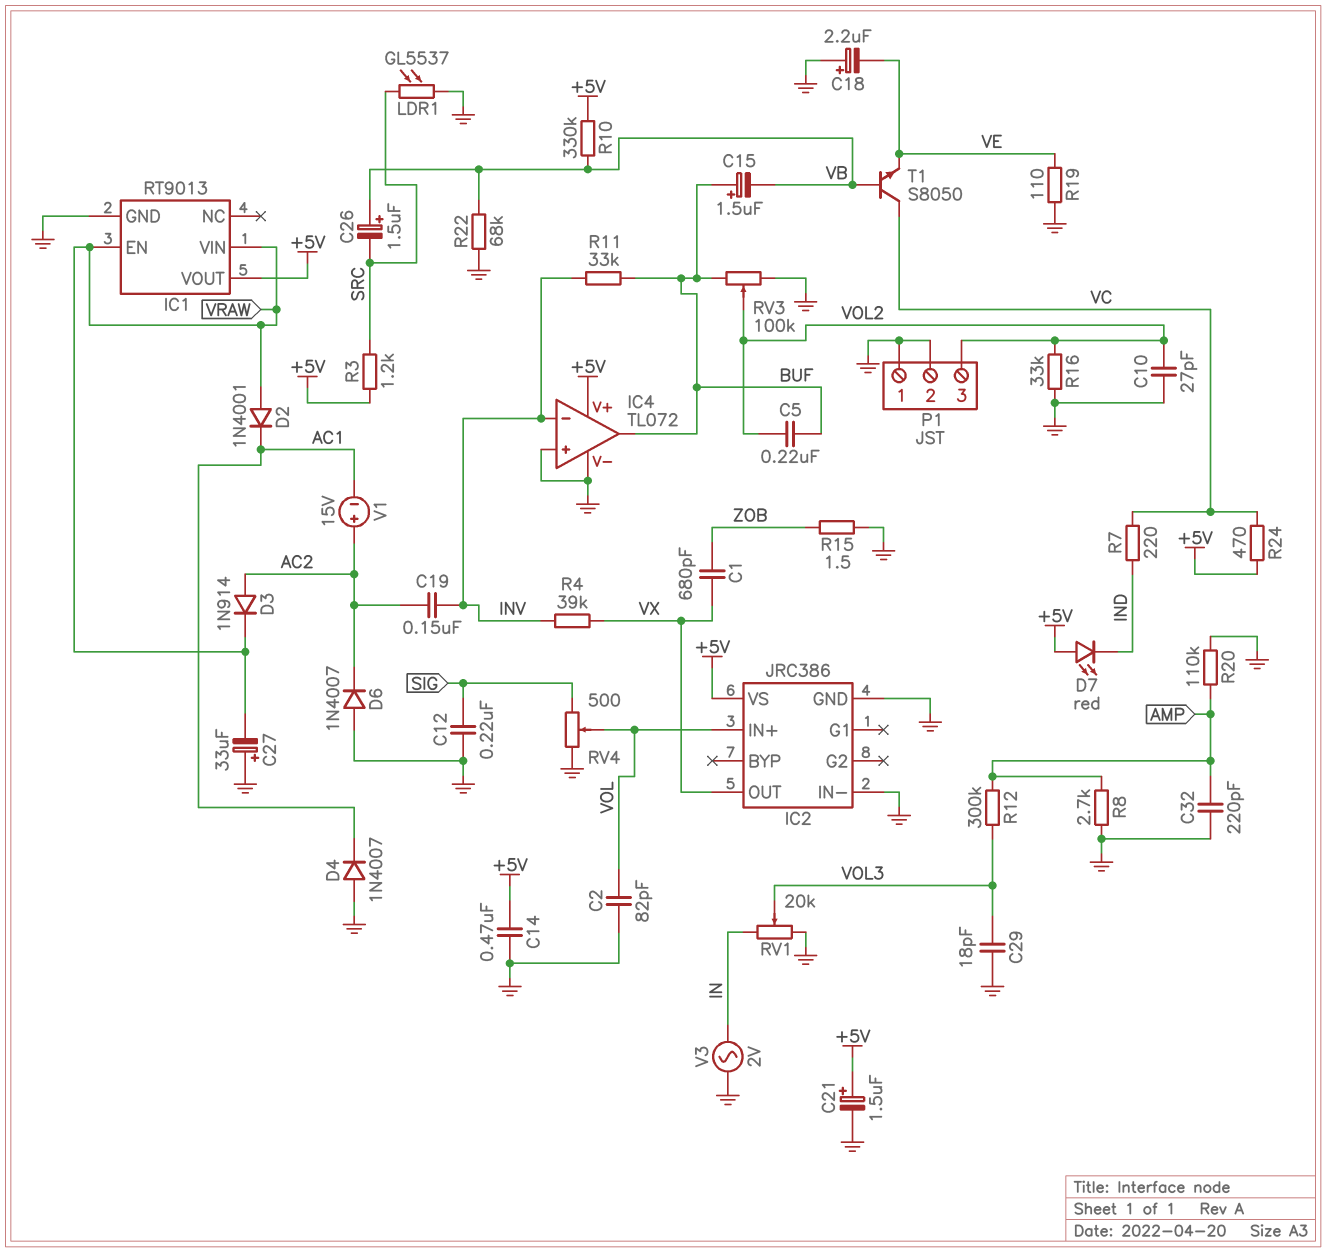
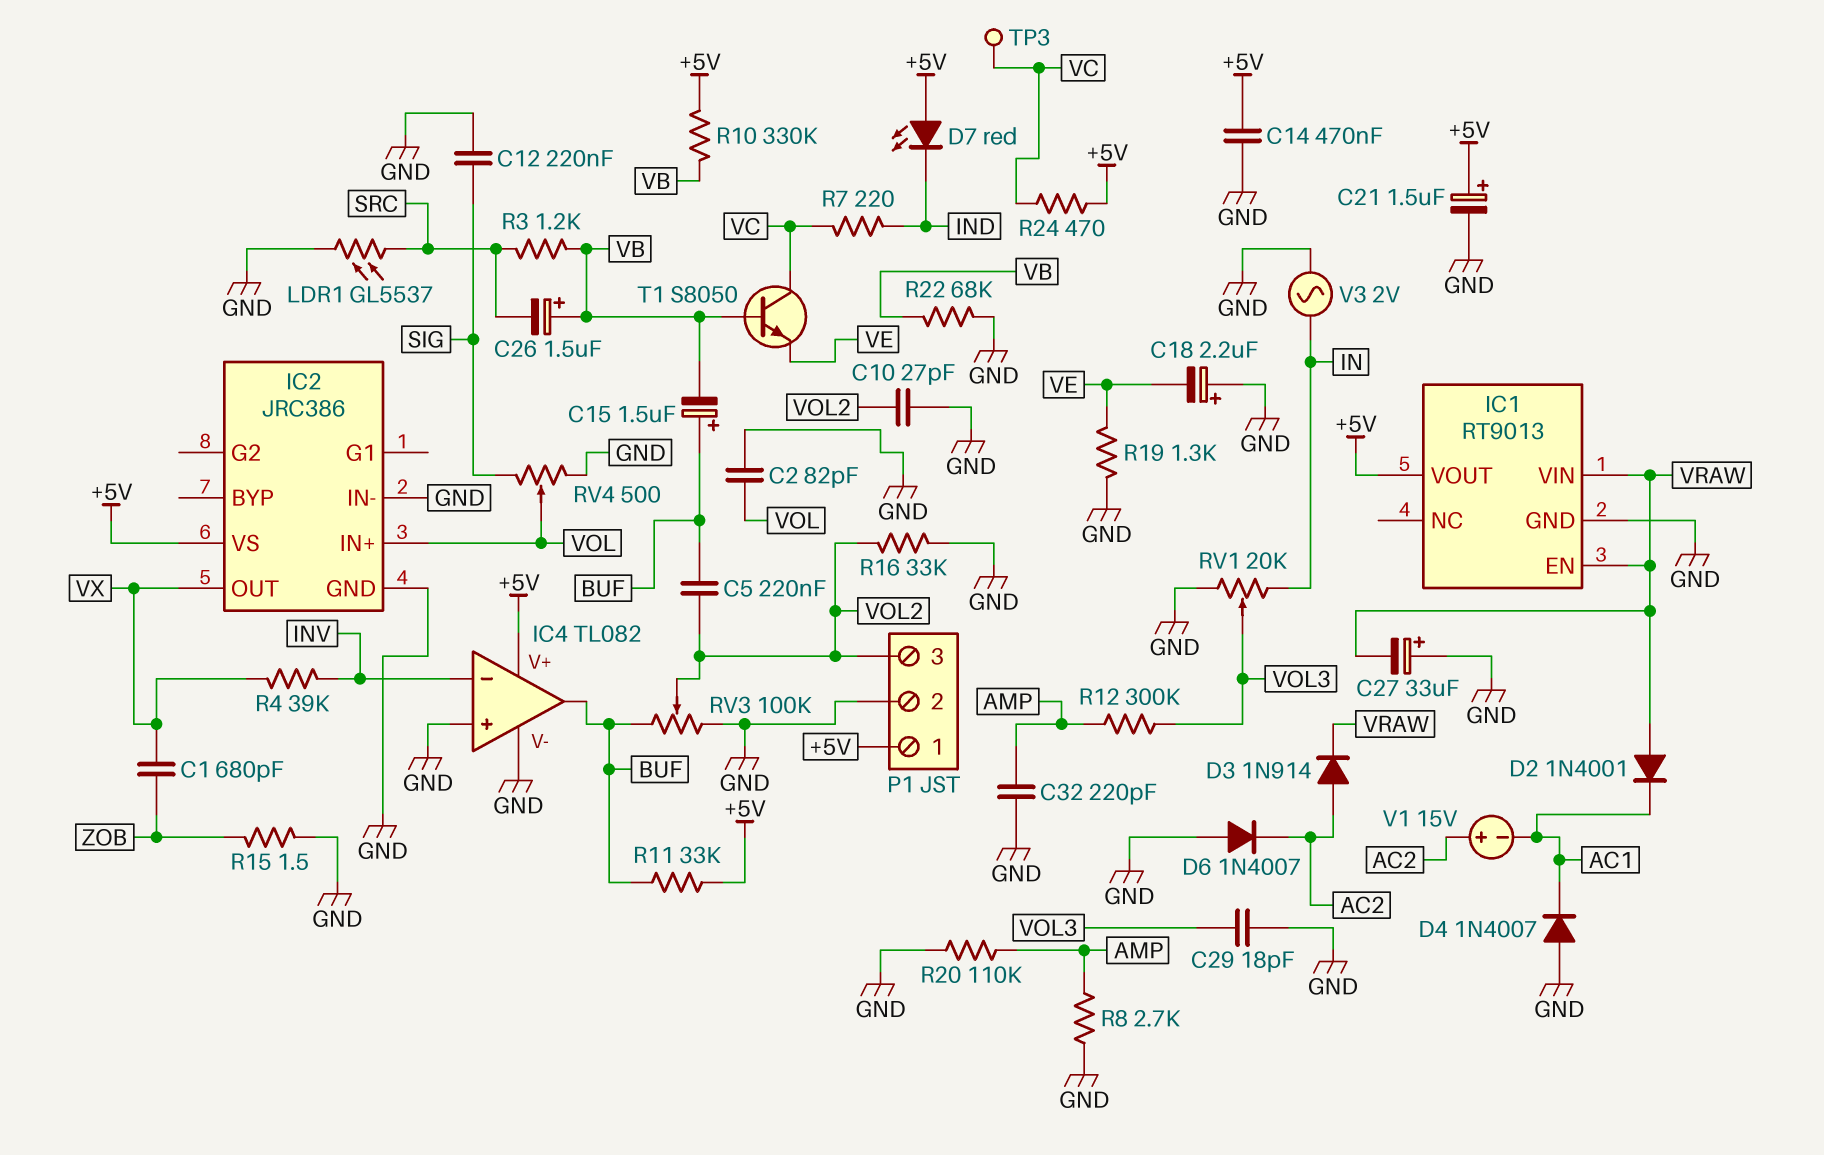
C19: 150nF (AC2, INV) -> none
IC4: TL072 -> TL082
P1 pin 1: GND -> +5V
R3: 1.2k (+5V, SRC) -> 1.2k (SRC, VB)
R11: 33k (BUF, INV) -> 33k (+5V, BUF)
R19: 110 (GND, VE) -> 1.3k (GND, VE)
TP3: none -> test point (VC)

